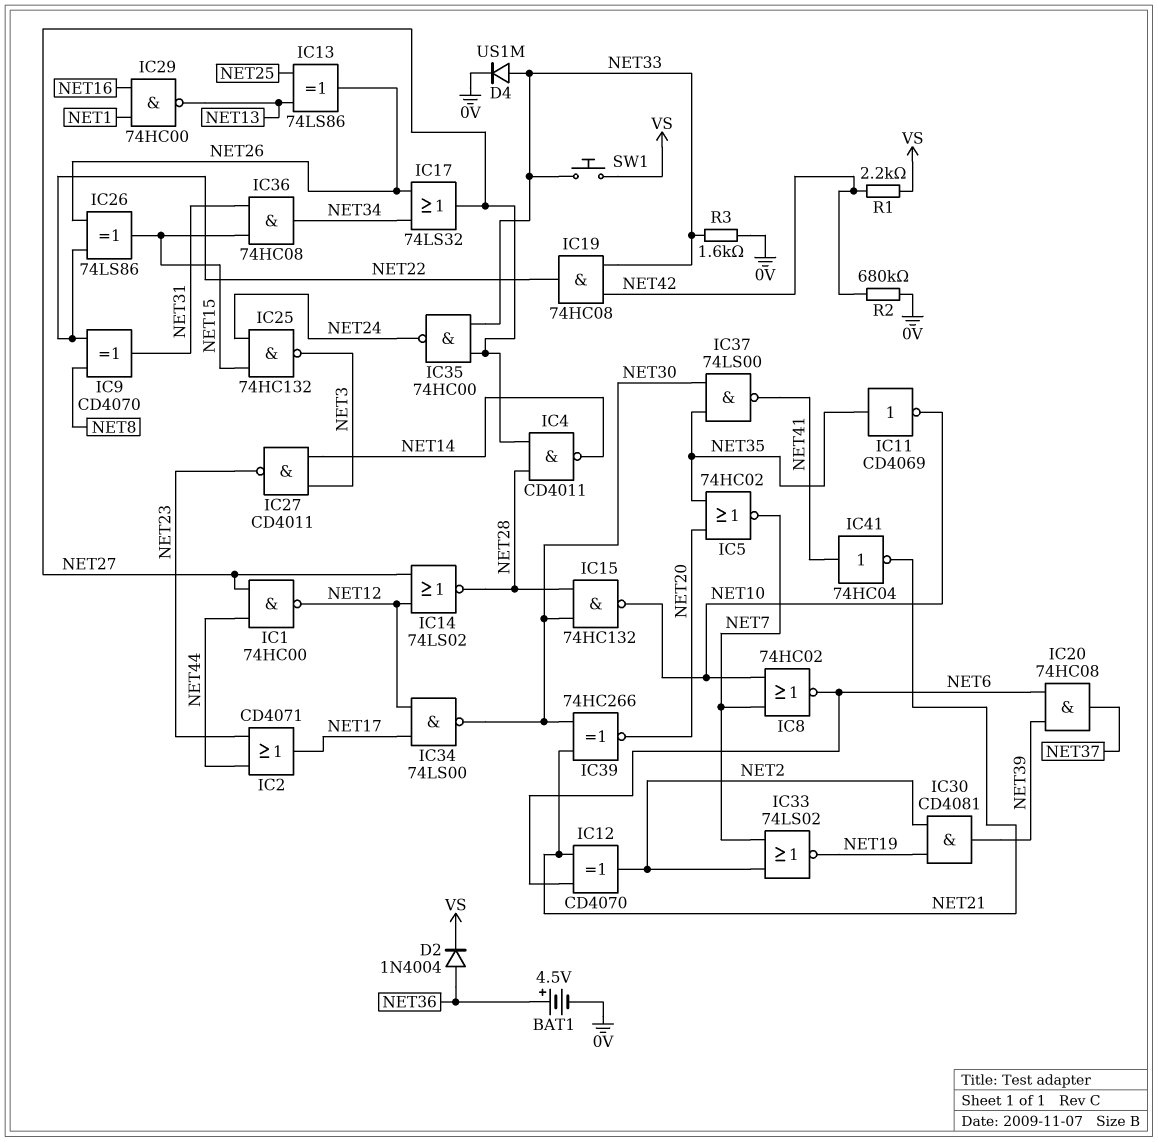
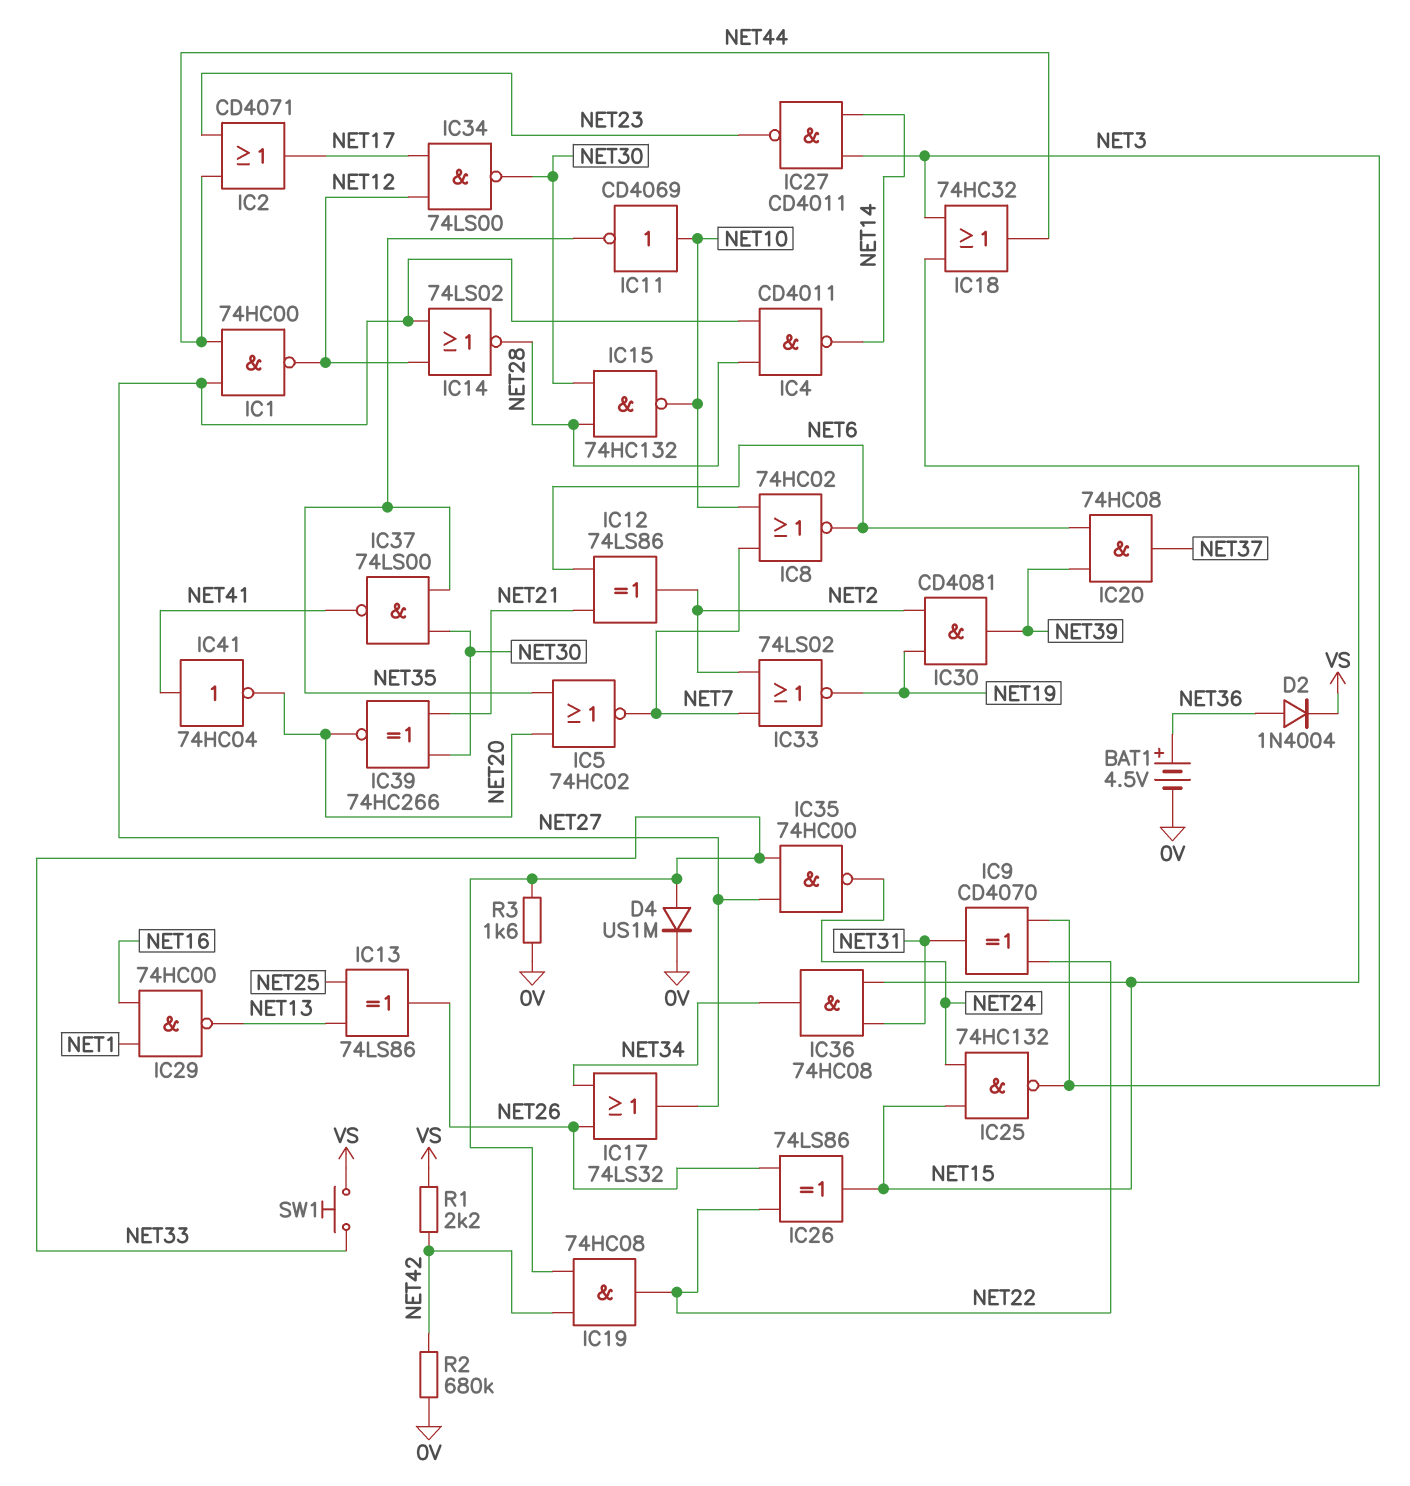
IC9: XOR CD4070 (in NET8, in NET22, out NET31) -> XOR CD4070 (in NET3, in NET22, out NET31)
IC11: NOT CD4069 (in NET35, out NET10) -> NOT CD4069 (in NET10, out NET35)
IC12: XOR CD4070 (in NET6, in NET21, out NET2) -> XOR 74LS86 (in NET6, in NET21, out NET2)
IC18: none -> OR 74HC32 (in NET3, in NET15, out NET44)
IC41: NOT 74HC04 (in NET41, out NET21) -> NOT 74HC04 (in NET41, out NET20)

